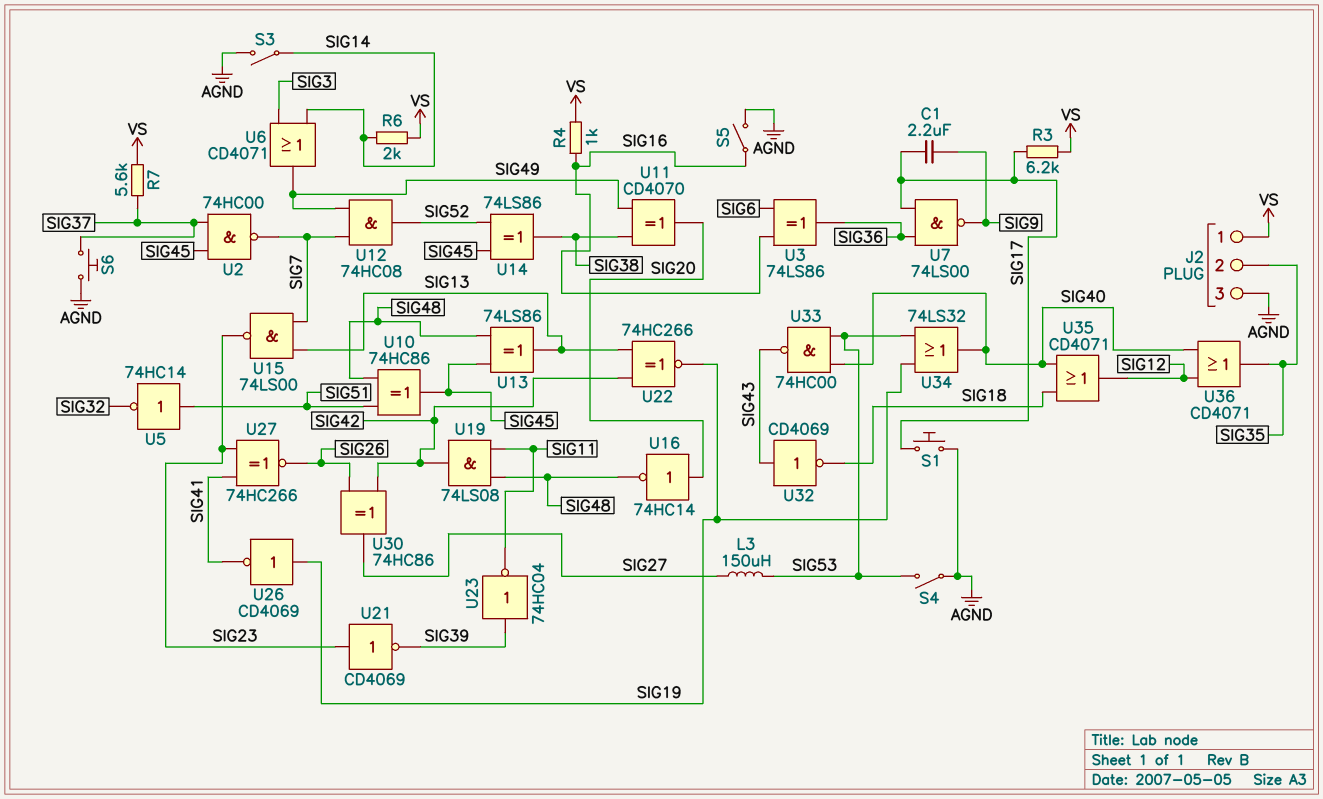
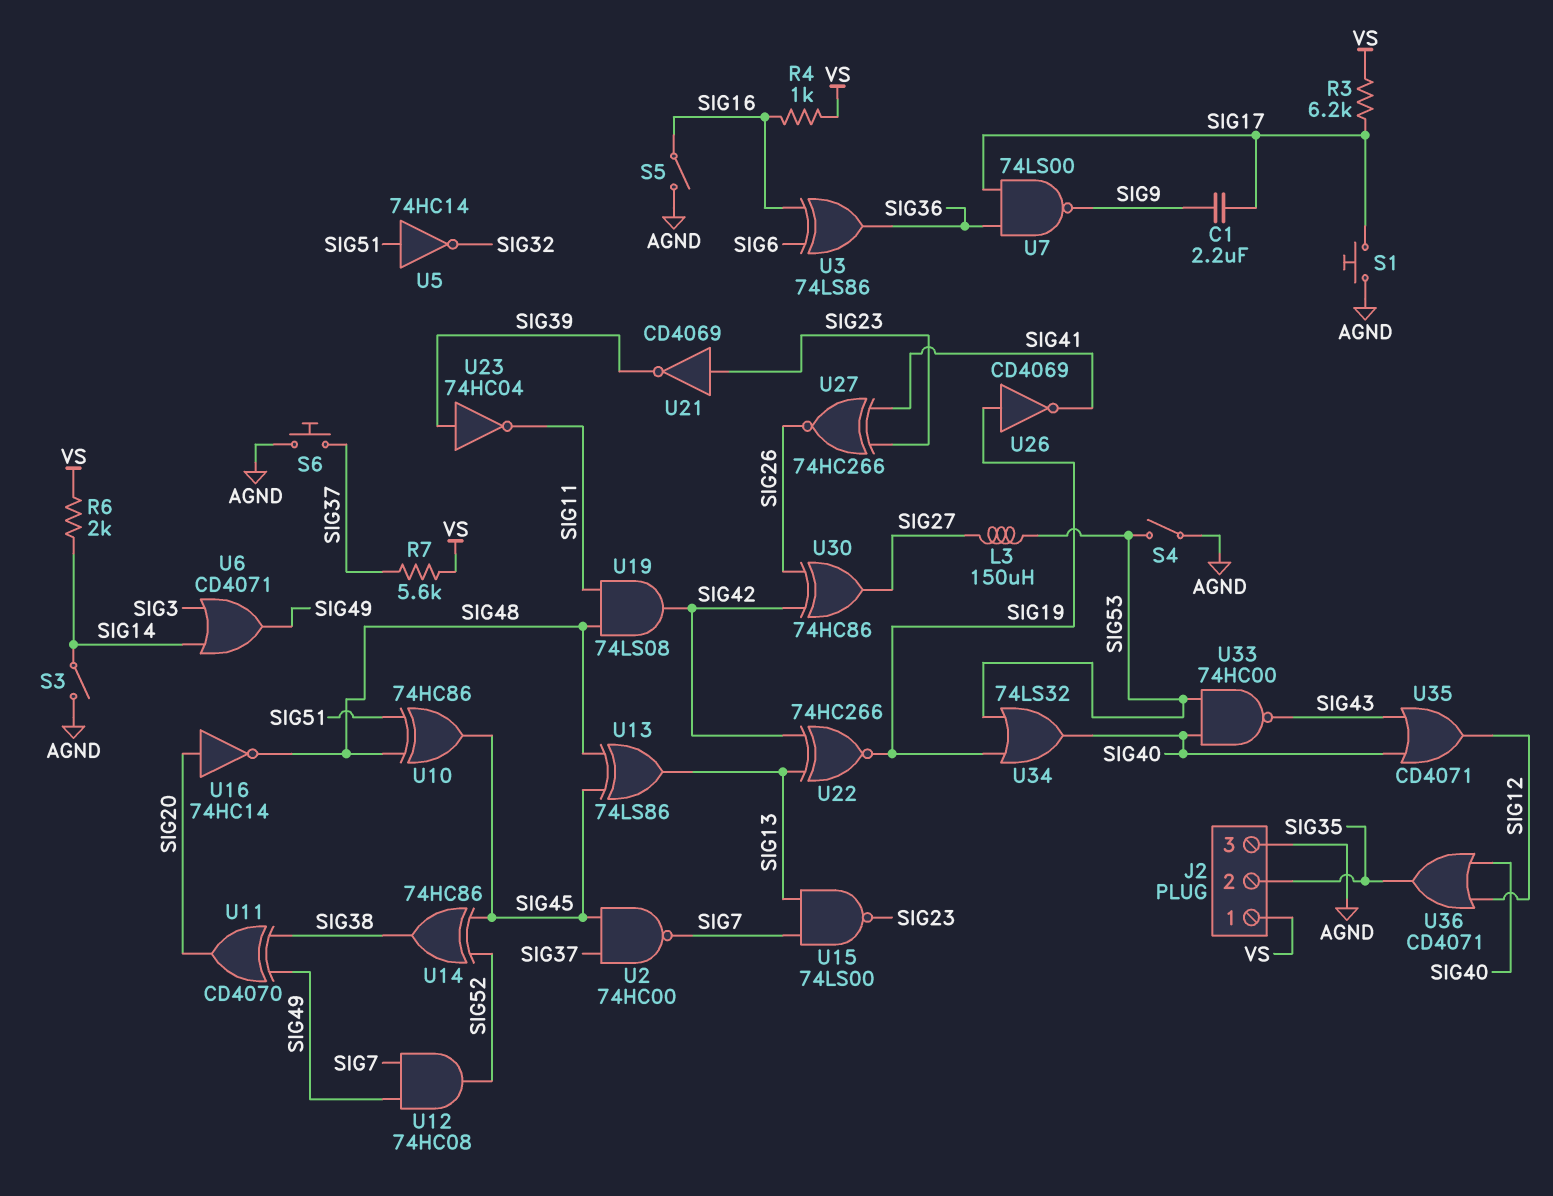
U14: XOR 74LS86 (in SIG45, in SIG52, out SIG38) -> XOR 74HC86 (in SIG45, in SIG52, out SIG38)
U32: NOT CD4069 (in SIG43, out SIG18) -> none
U35: OR CD4071 (in SIG18, in SIG40, out SIG12) -> OR CD4071 (in SIG40, in SIG43, out SIG12)

